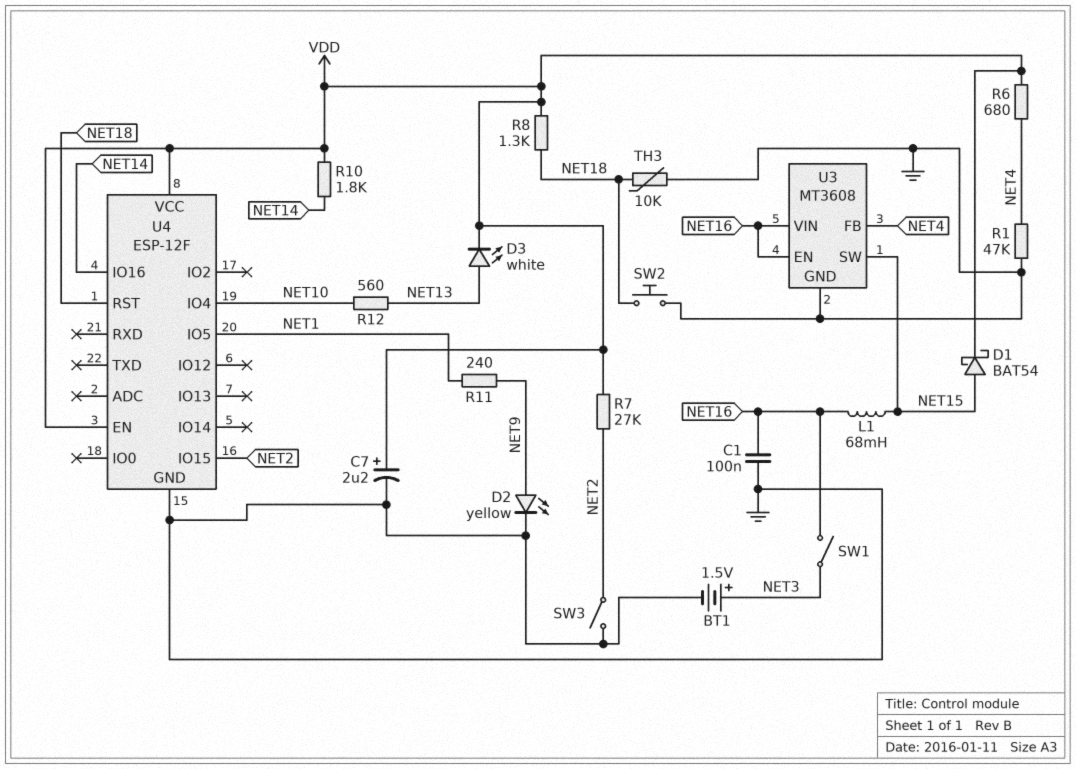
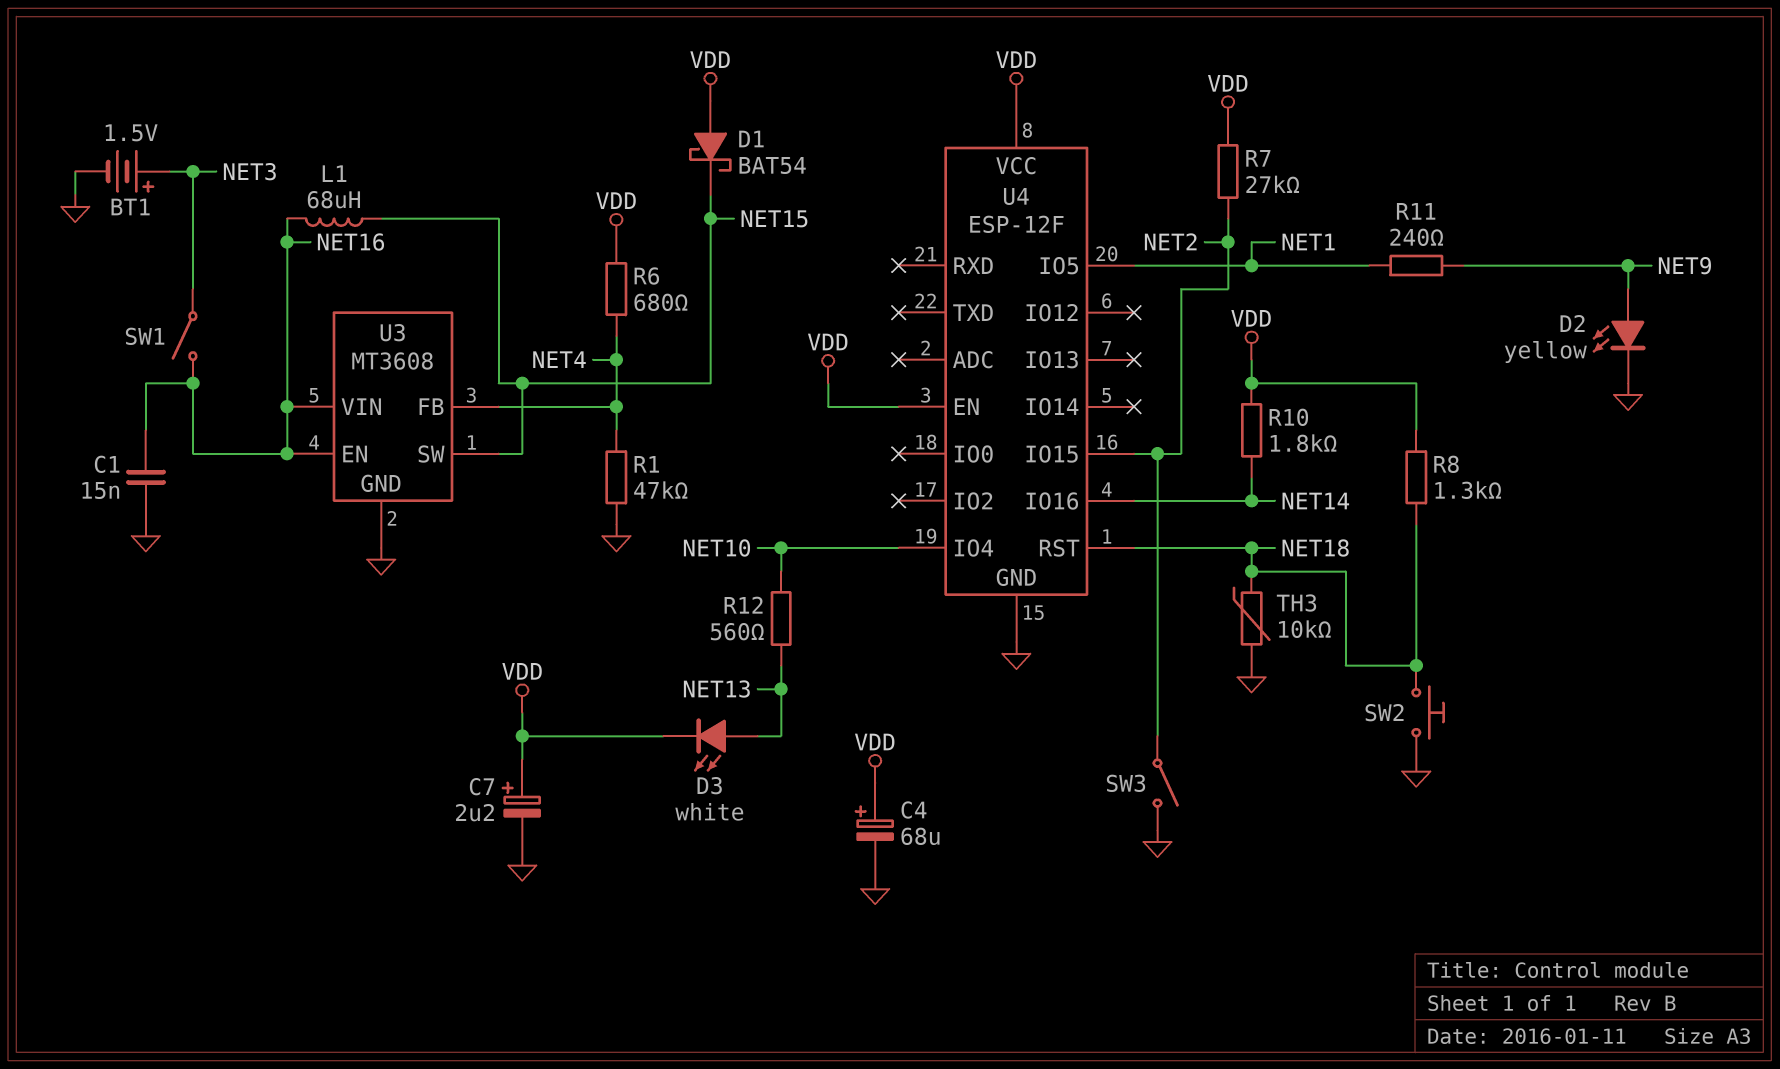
C1: 100nF (GND, NET16) -> 15nF (GND, NET16)
C4: none -> 68uF (plus VDD, minus GND)
D1: schottky BAT54 (A NET15, K VDD) -> schottky BAT54 (A VDD, K NET15)
L1: 68mH (NET15, NET16) -> 68uH (NET15, NET16)

